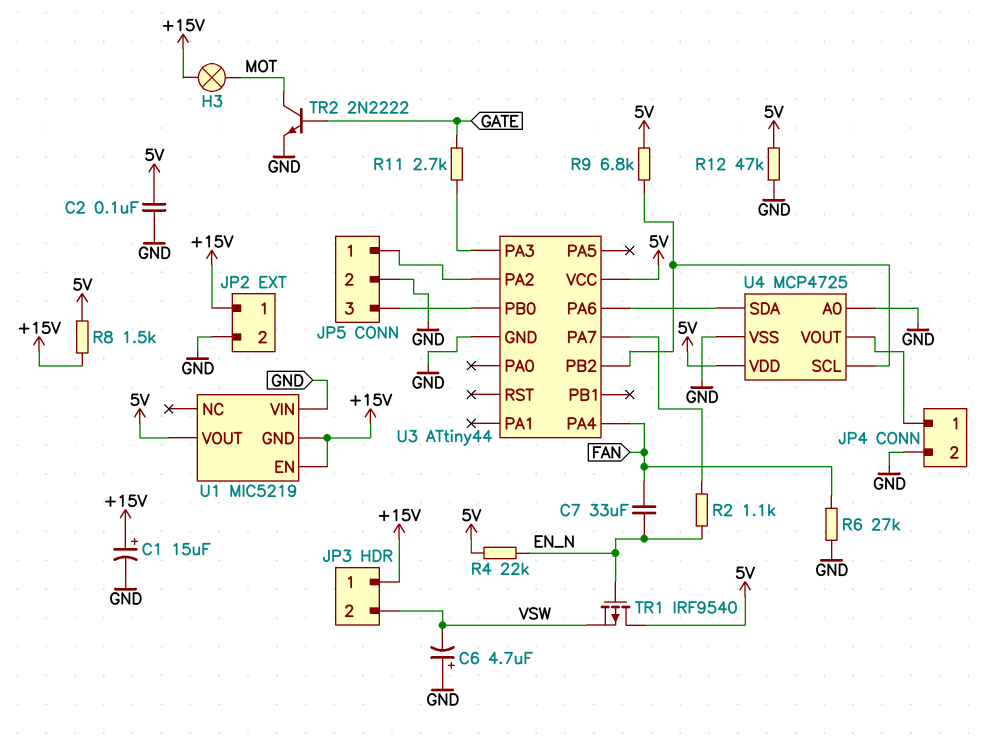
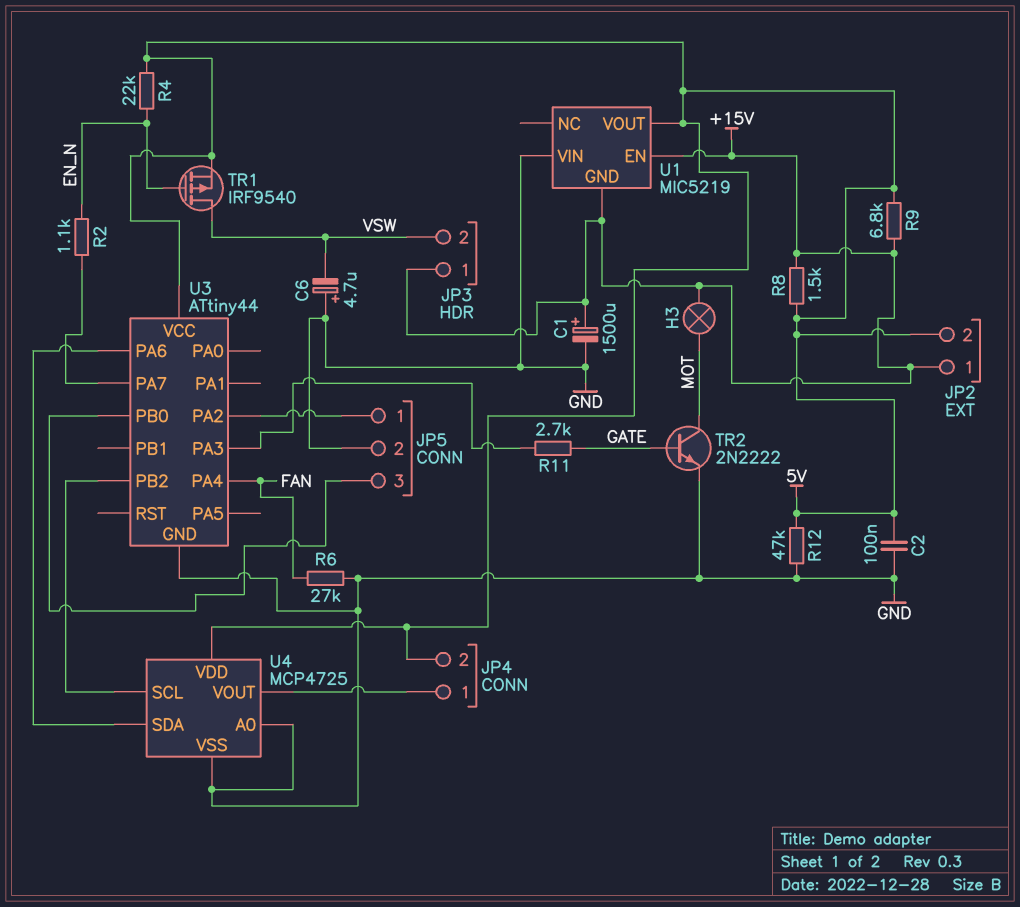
C1: 15uF (plus +15V, minus GND) -> 1500uF (plus +15V, minus GND)
C7: 33uF (EN_N, FAN) -> none
JP2 pin 2: GND -> 5V
JP4 pin 2: GND -> 5V
R9: 6.8k (5V, U3/PB2) -> 6.8k (+15V, 5V)
TR1: PMOS IRF9540 (G EN_N, D 5V, S VSW) -> PMOS IRF9540 (G EN_N, D VSW, S 5V)

